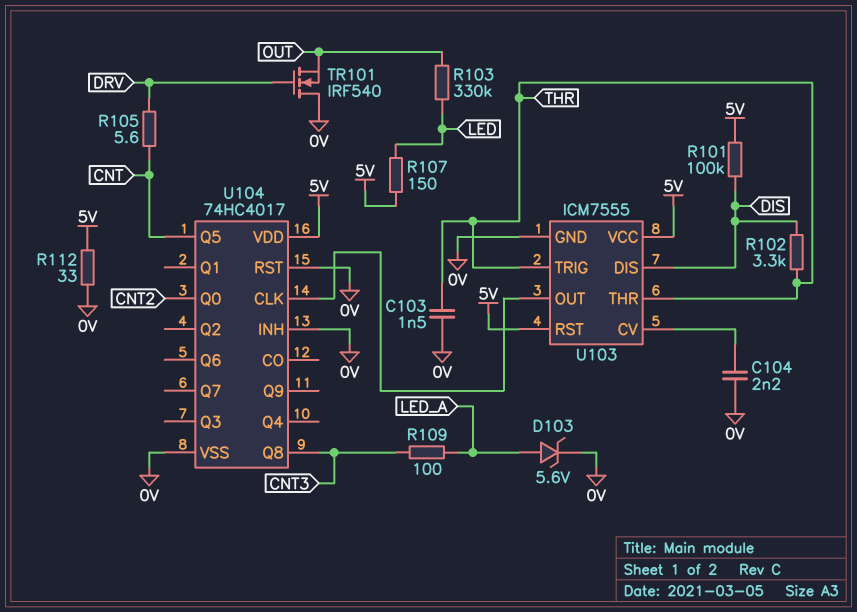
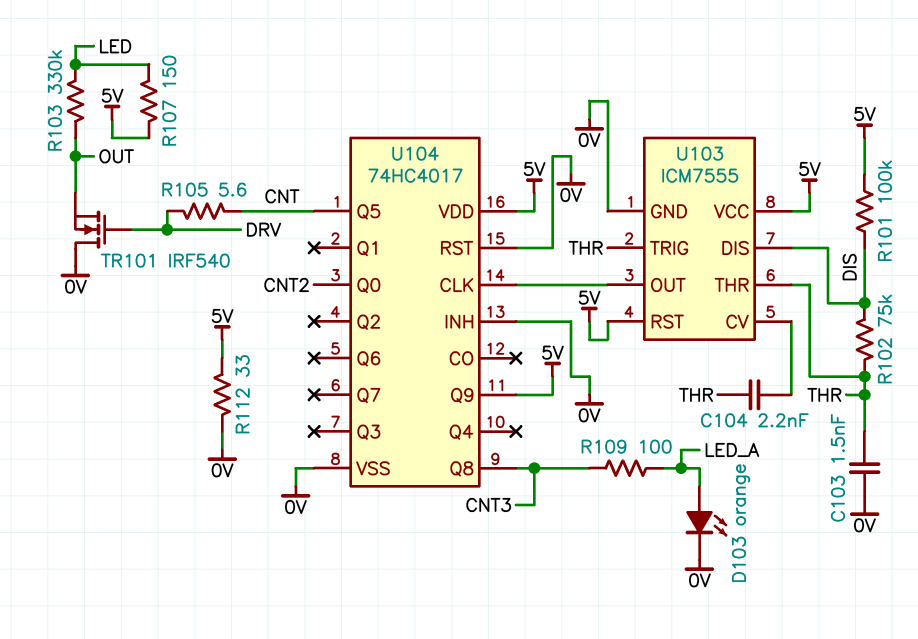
C104: 2.2nF (0V, U103/CV) -> 2.2nF (THR, U103/CV)
D103: zener 5.6V (A LED_A, K 0V) -> LED orange (A LED_A, K 0V)
R102: 3.3k (DIS, THR) -> 75k (DIS, THR)
U104 pin Q9: none -> 5V

